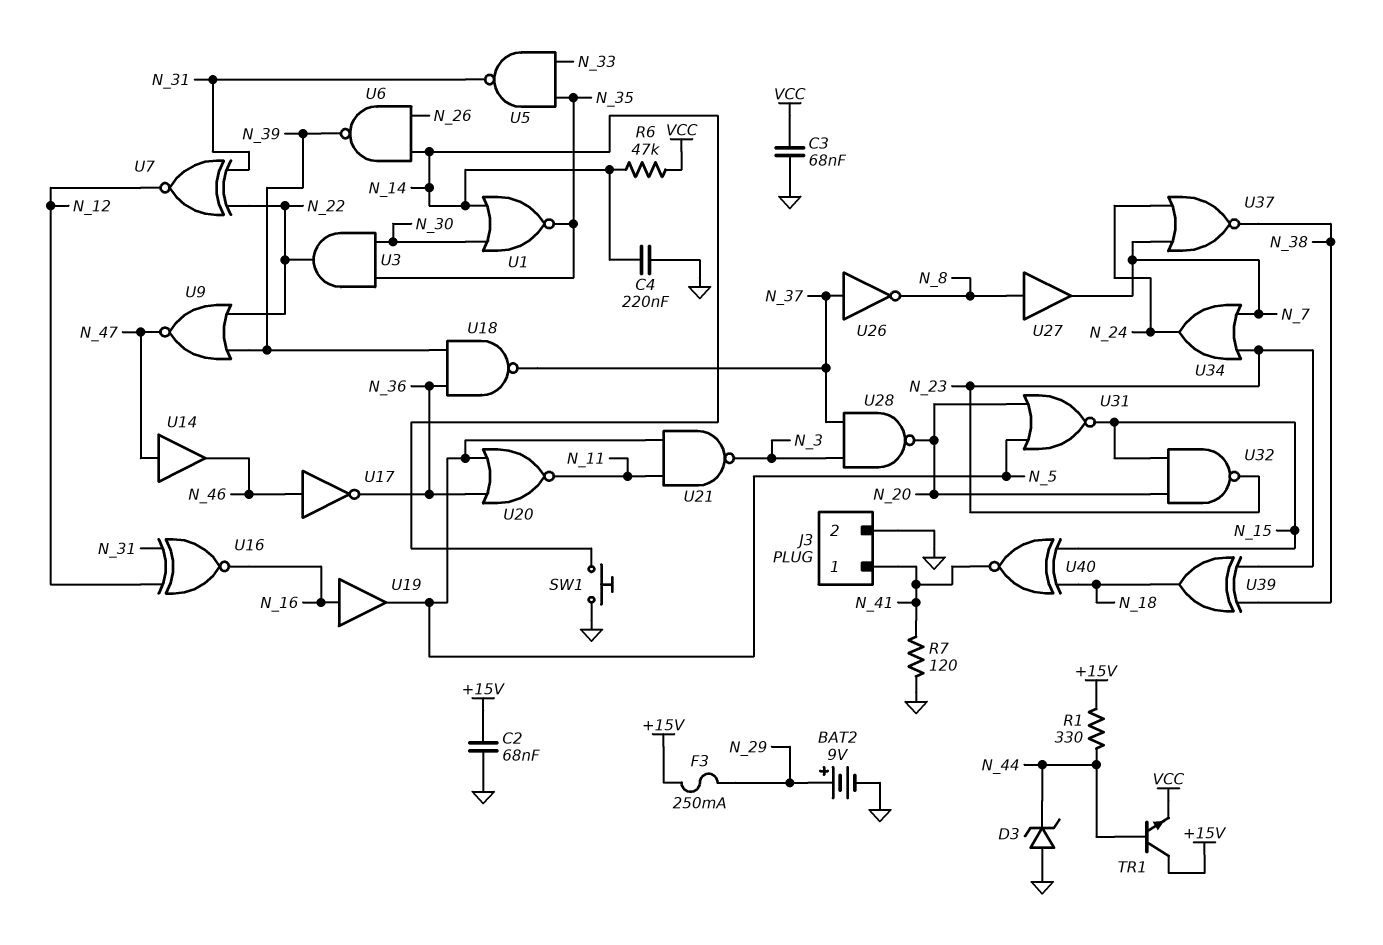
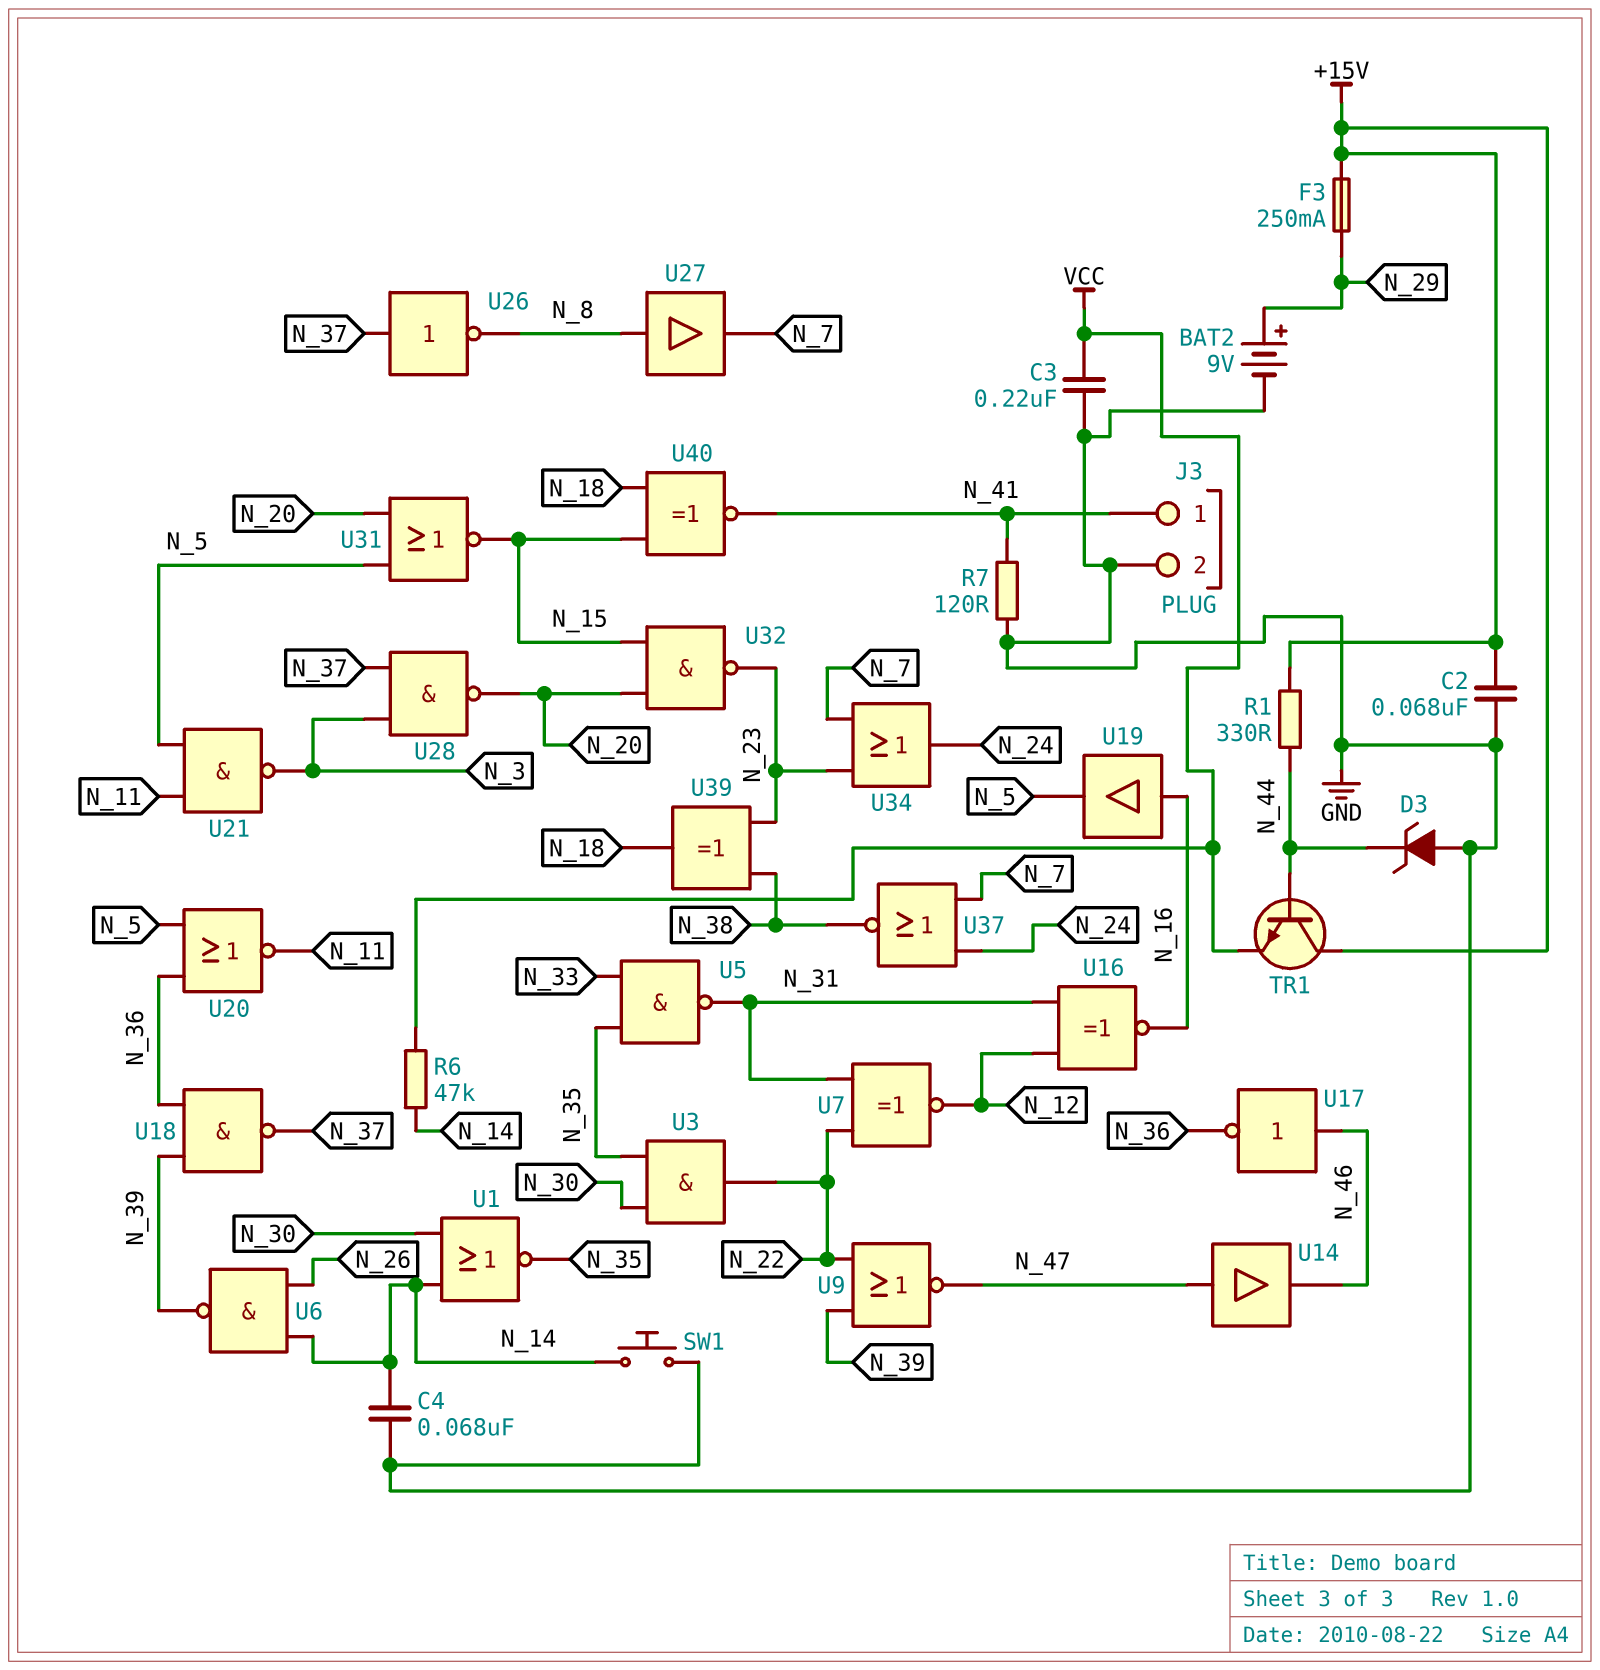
C3: 68nF (GND, VCC) -> 220nF (GND, VCC)
C4: 220nF (GND, N_14) -> 68nF (GND, N_14)

